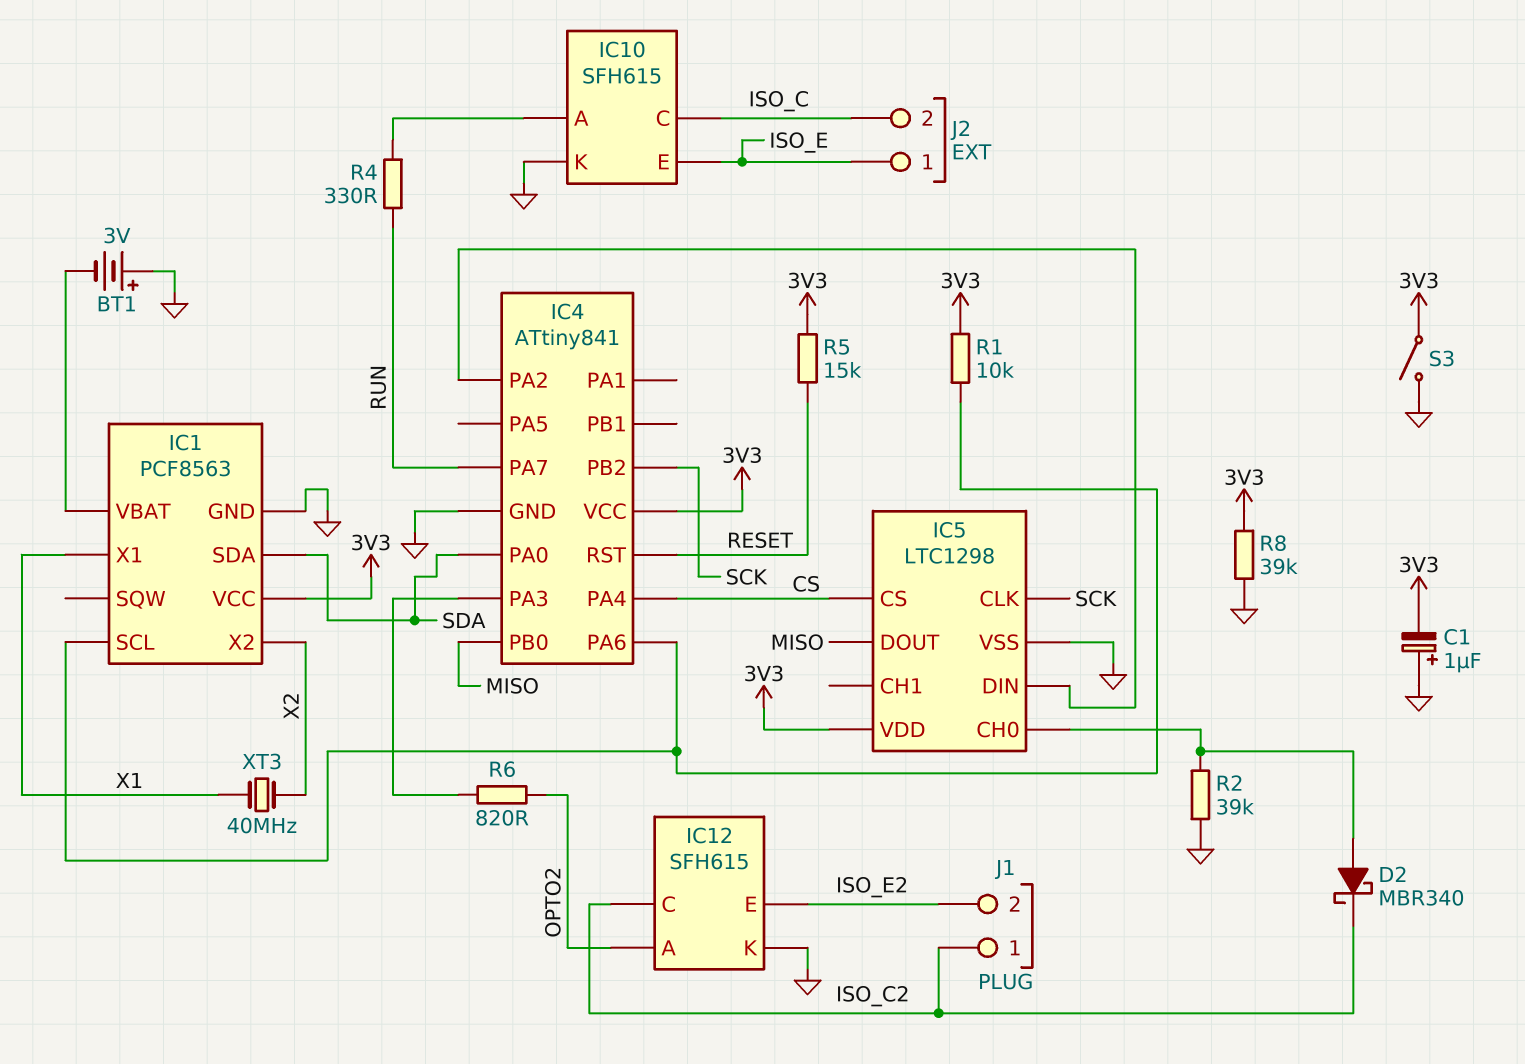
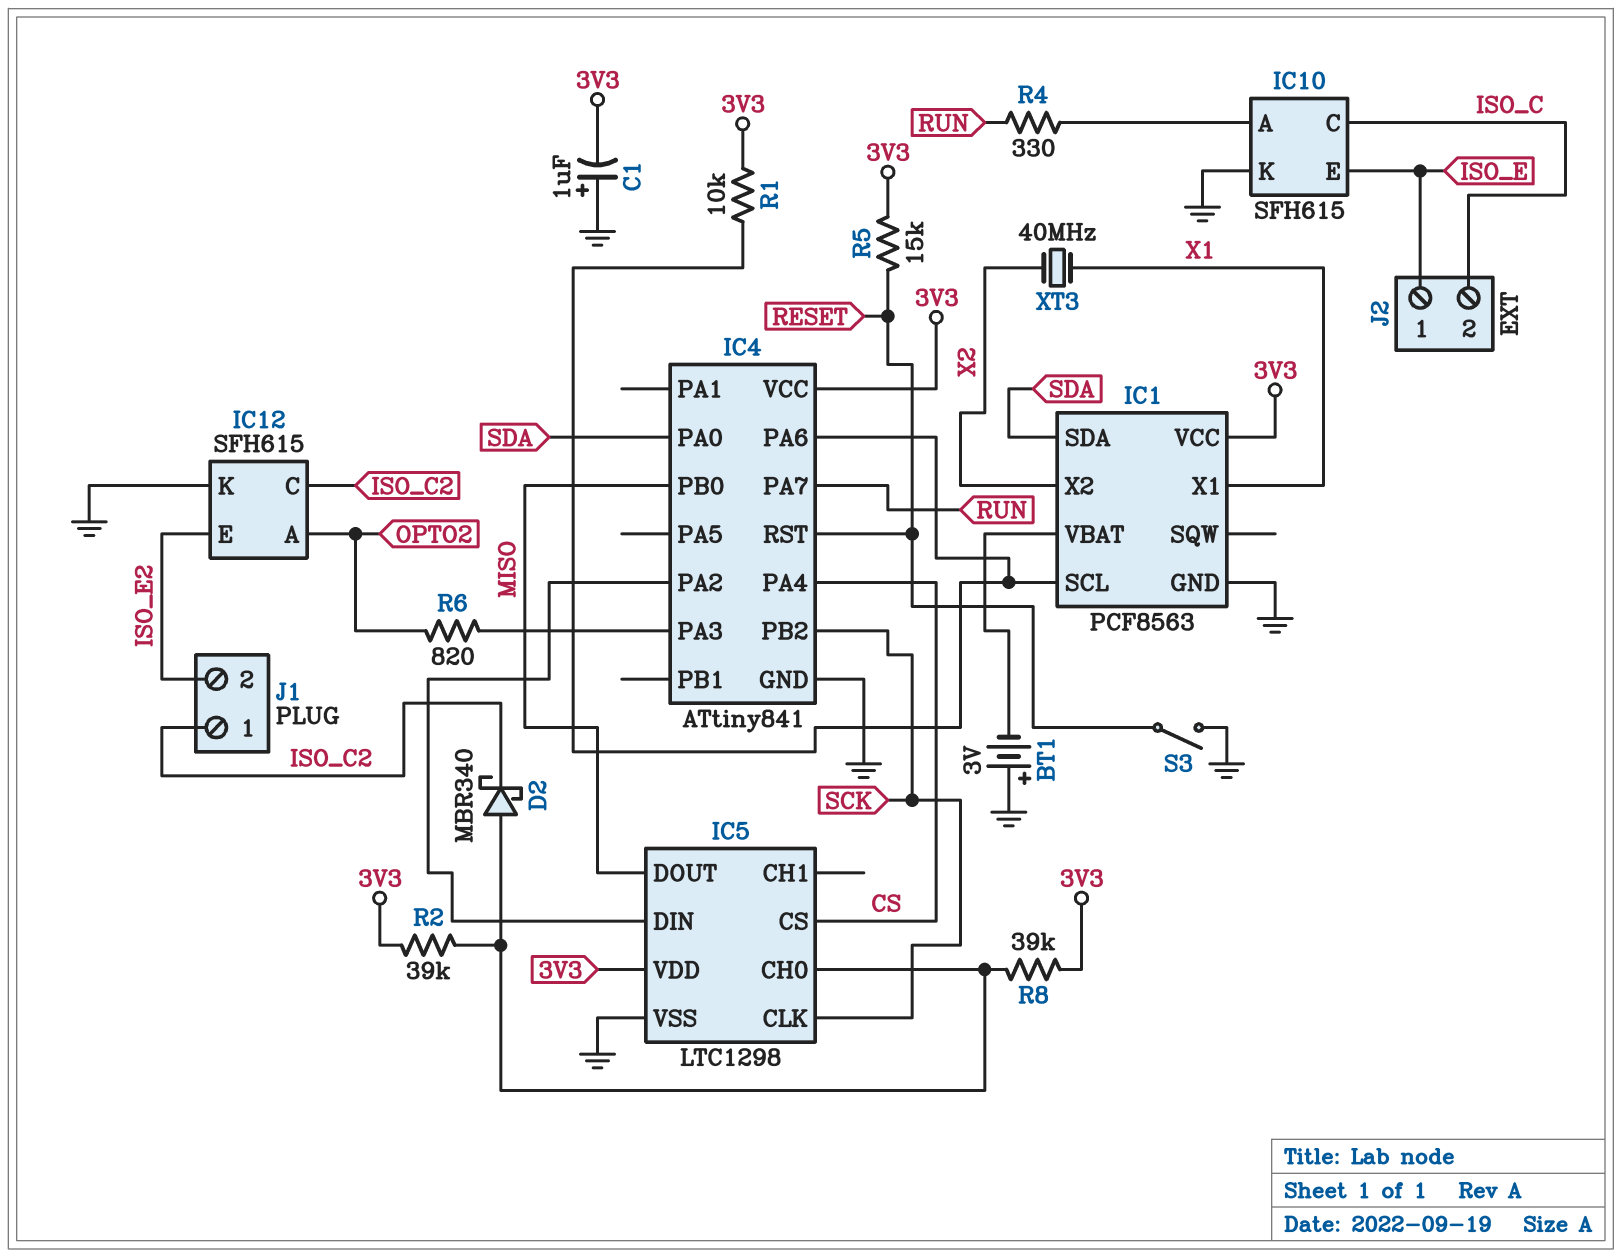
R2: 39k (GND, IC5/CH0) -> 39k (3V3, IC5/CH0)
R8: 39k (3V3, GND) -> 39k (3V3, IC5/CH0)
S3: switch (3V3, GND) -> switch (GND, RESET)

